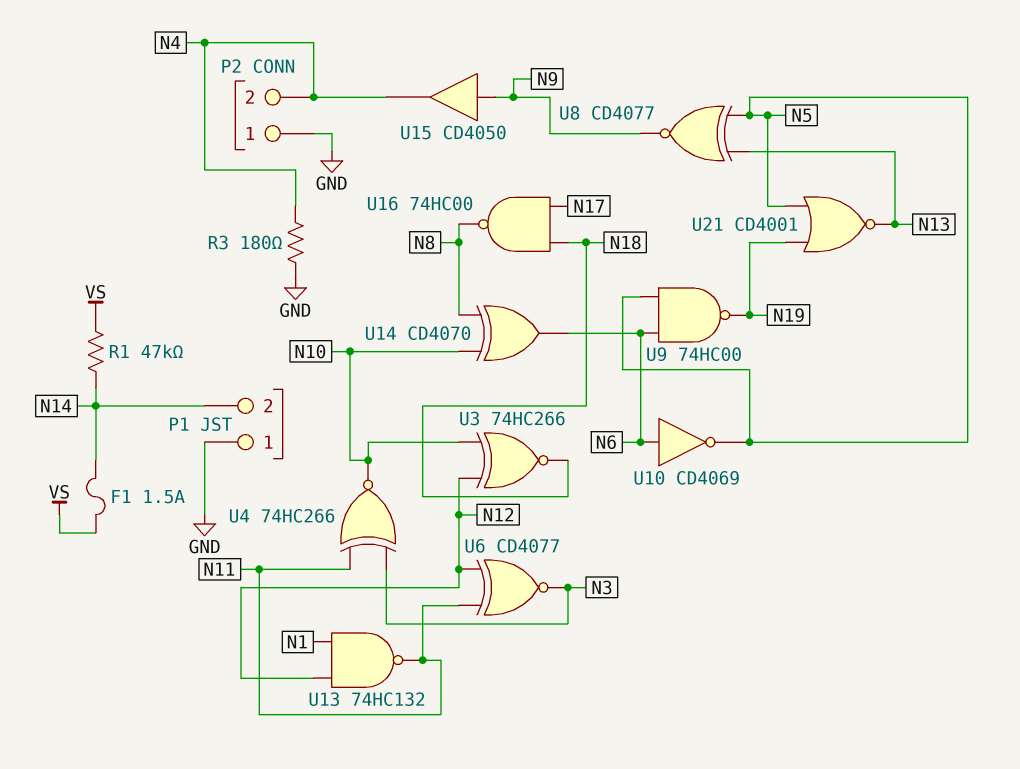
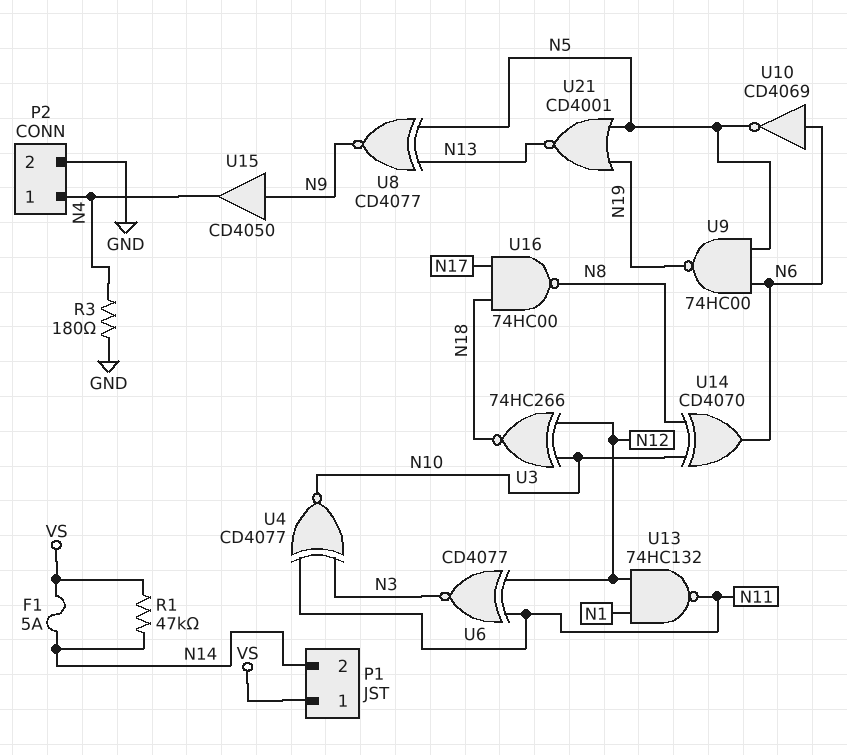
F1: 1.5A (N14, VS) -> 5A (N14, VS)
P1 pin 1: GND -> VS
P2 pin 1: GND -> N4
P2 pin 2: N4 -> GND
U4: XNOR 74HC266 (in N3, in N11, out N10) -> XNOR CD4077 (in N3, in N11, out N10)

